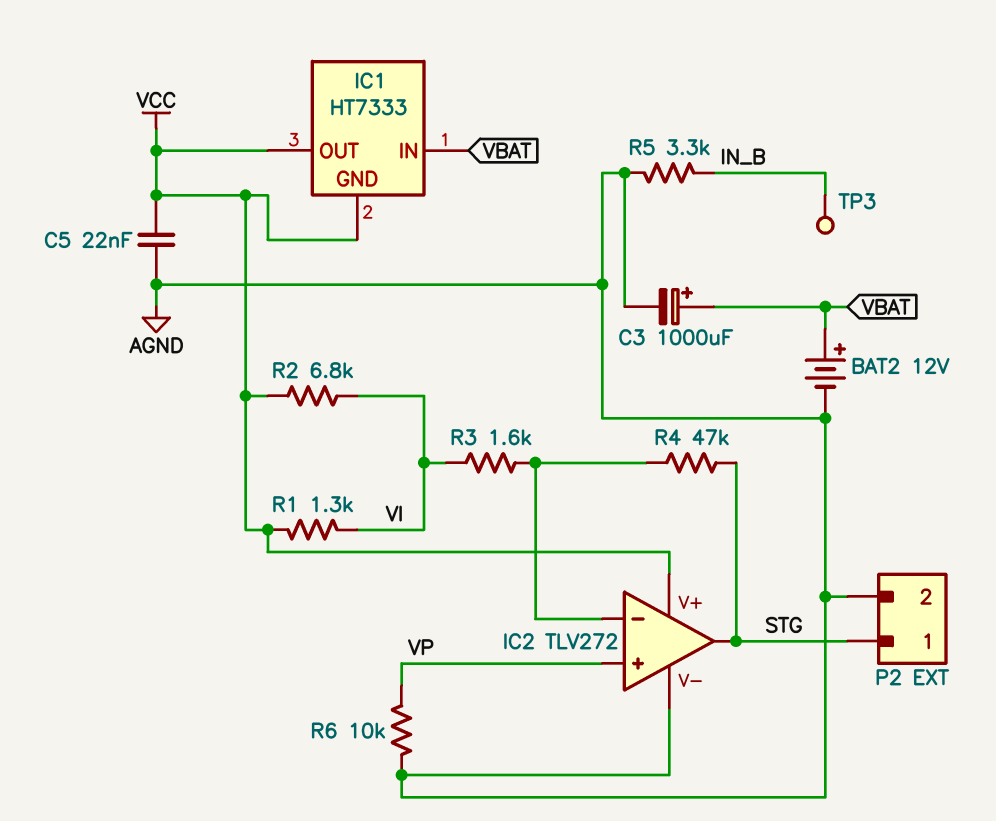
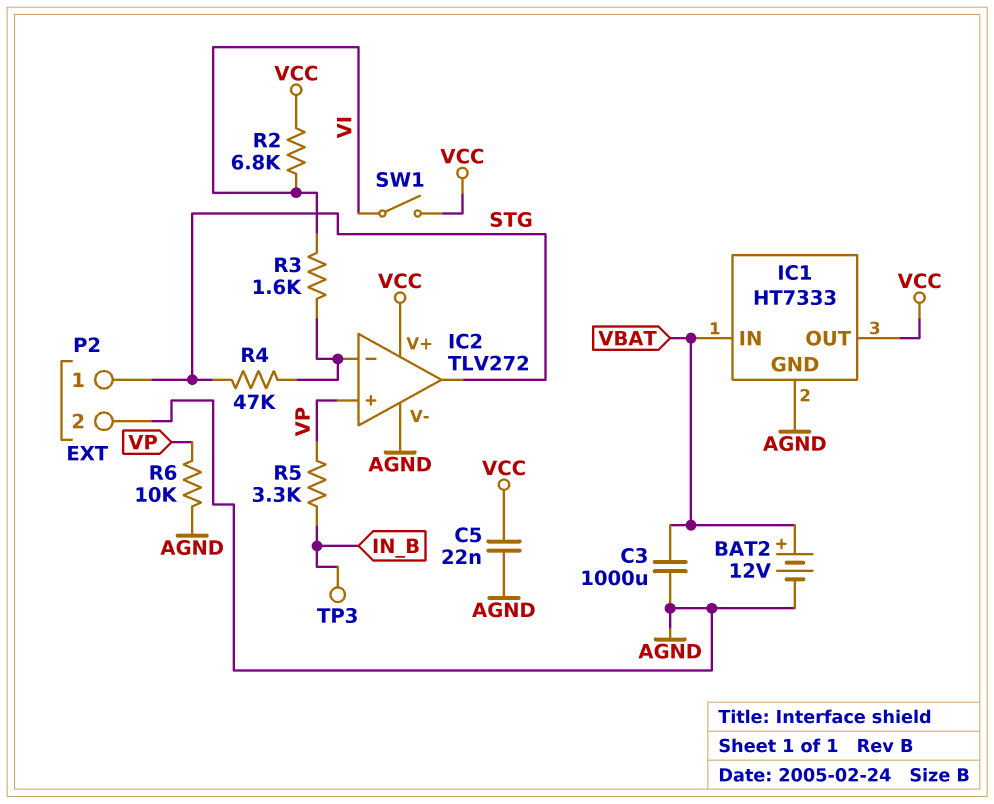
C3: 1000uF (plus VBAT, minus AGND) -> 1000uF (AGND, VBAT)
IC1 pin GND: VCC -> AGND
R1: 1.3k (VCC, VI) -> none
R5: 3.3k (AGND, IN_B) -> 3.3k (IN_B, VP)
SW1: none -> switch (VCC, VI)

